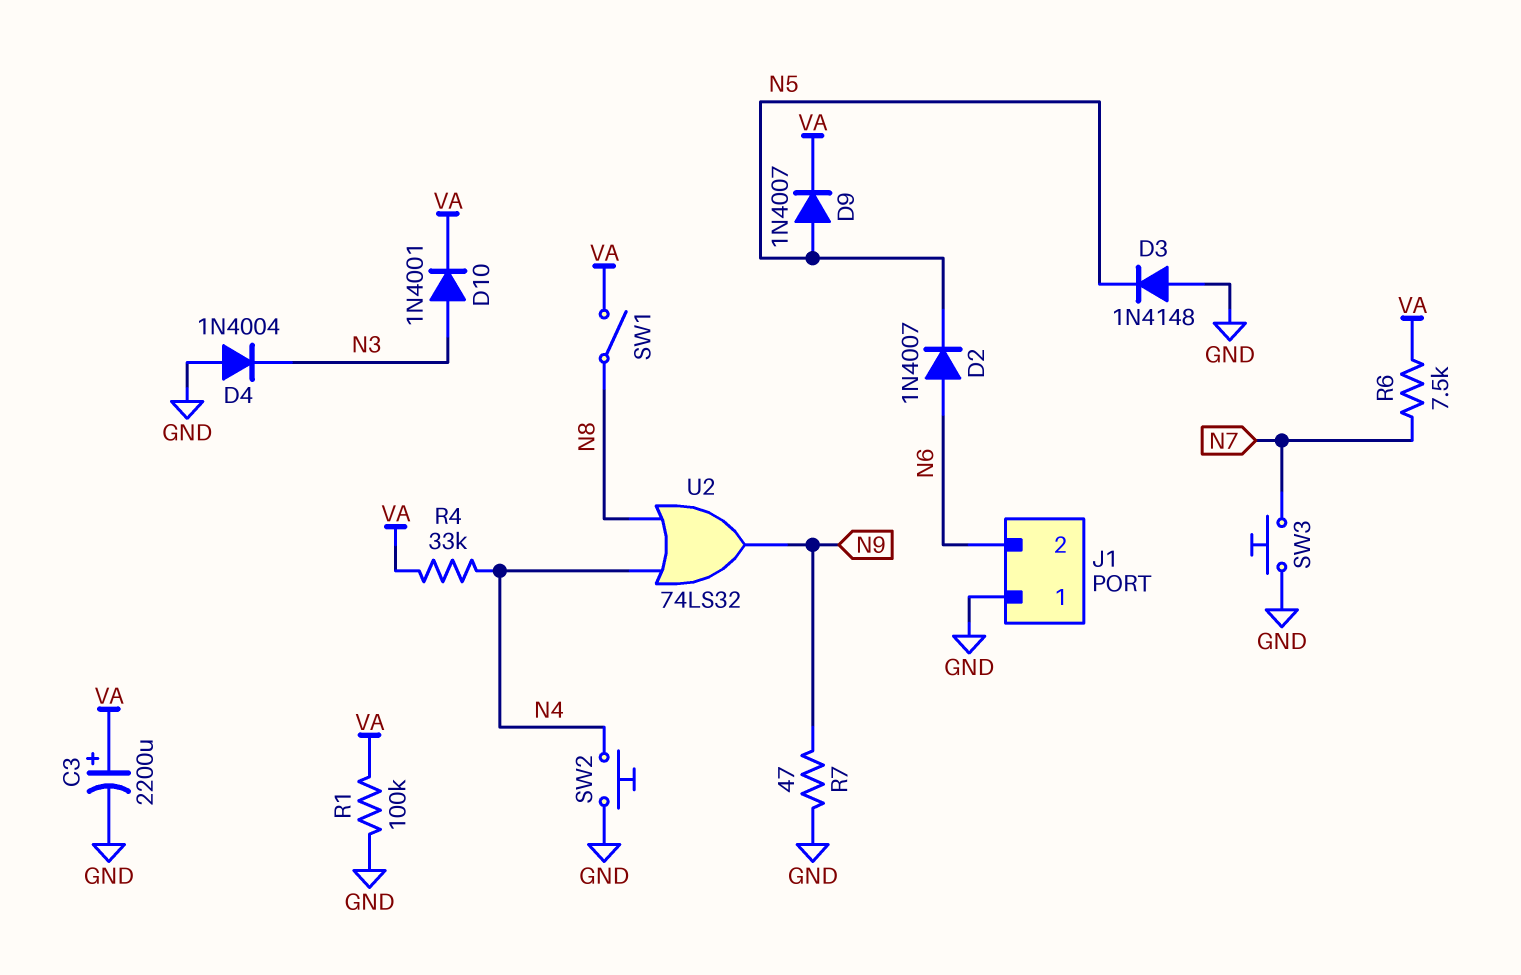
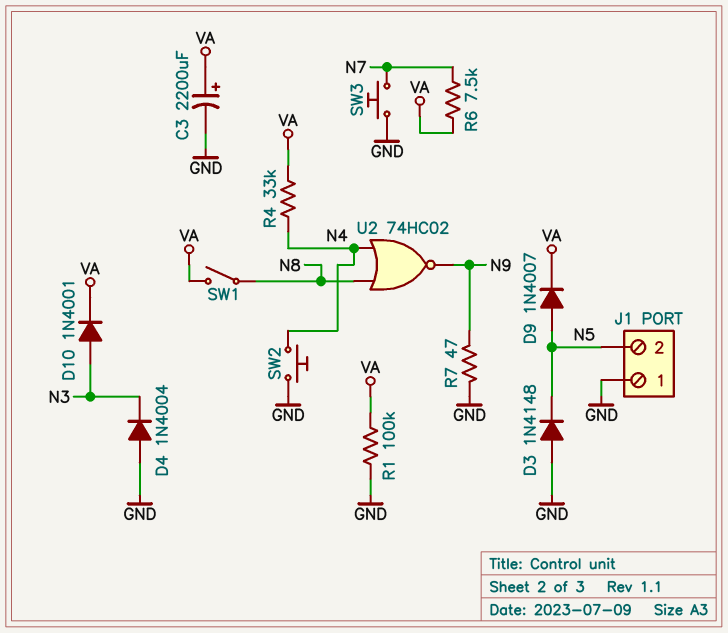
D2: diode 1N4007 (A N6, K N5) -> none
J1 pin 2: N6 -> N5
U2: OR 74LS32 (in N4, in N8, out N9) -> NOR 74HC02 (in N4, in N8, out N9)

